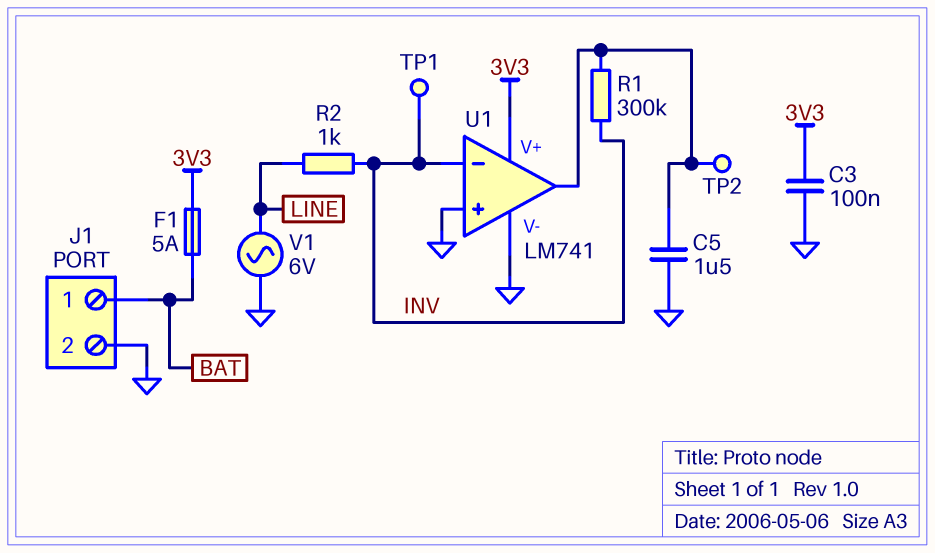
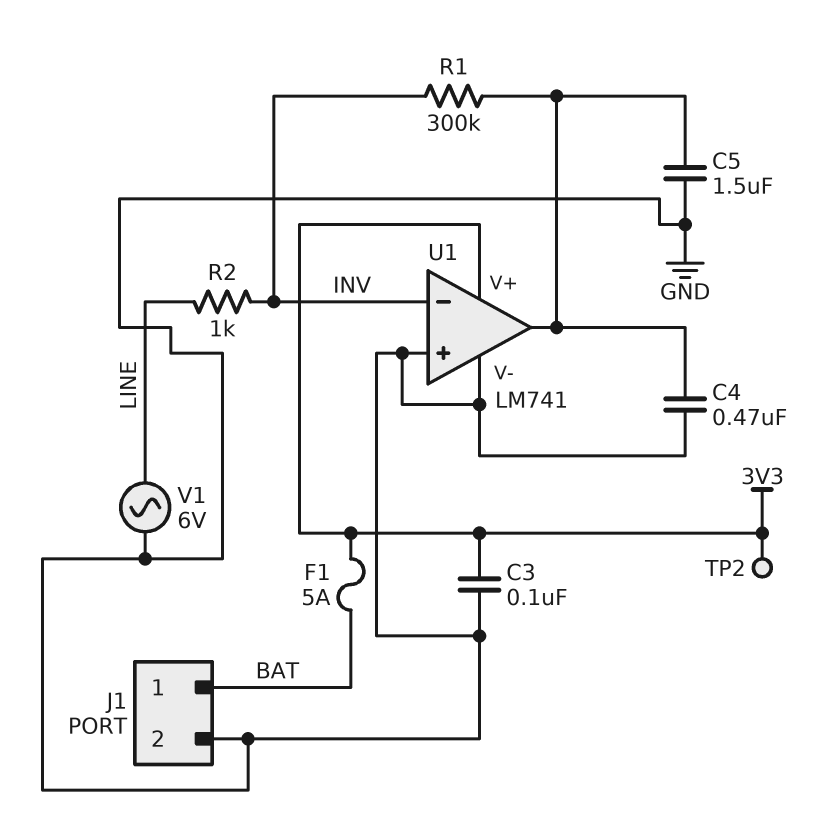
C4: none -> 470nF (GND, U1/out)
TP1: test point (INV) -> none
TP2: test point (U1/out) -> test point (3V3)

